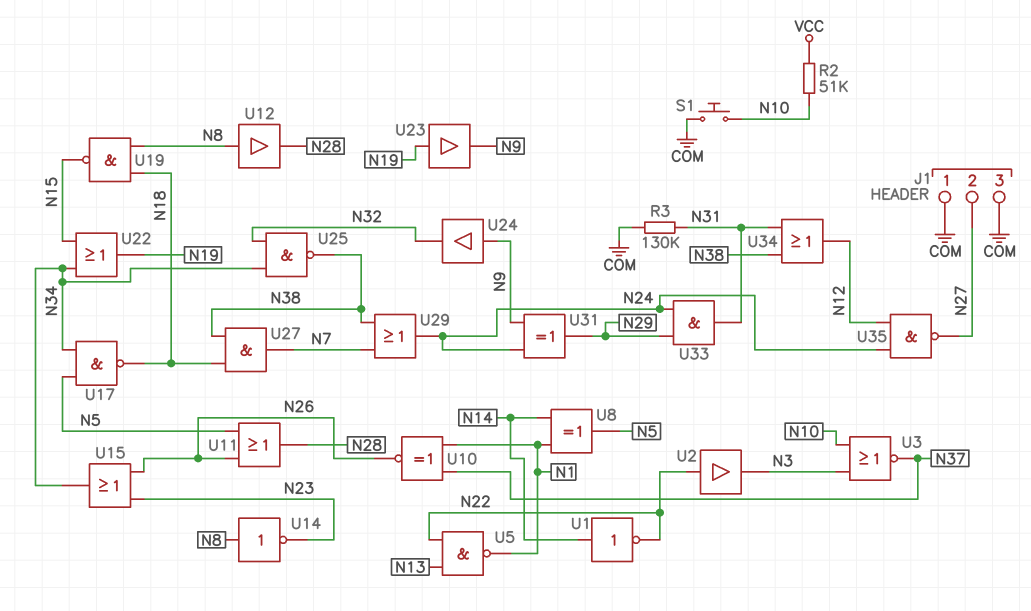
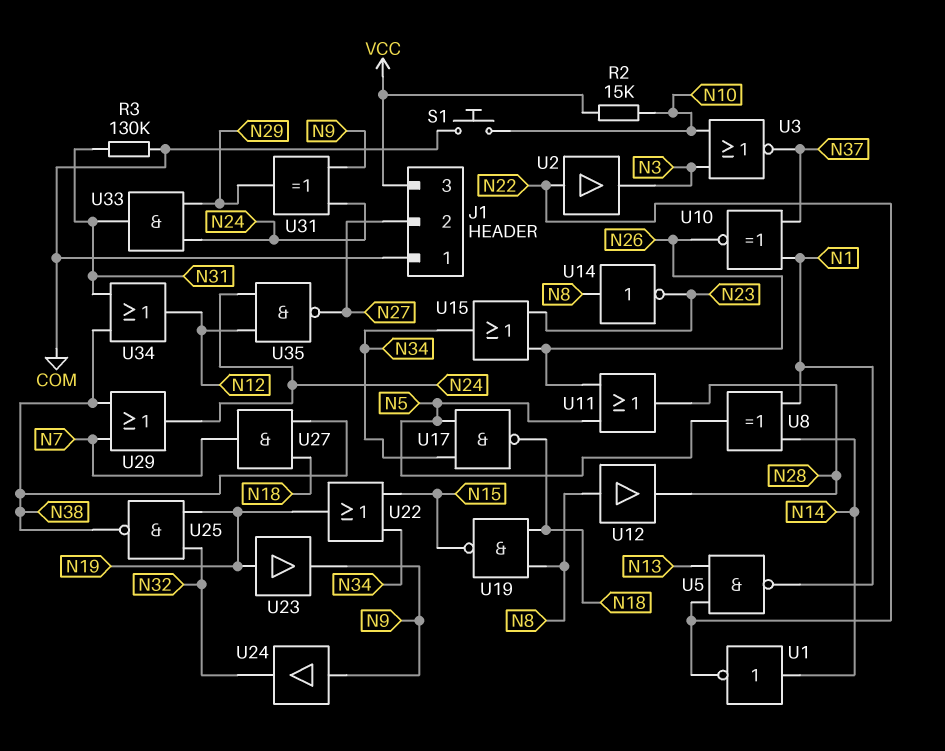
J1 pin 3: COM -> VCC
R2: 51k (N10, VCC) -> 15k (N10, VCC)
U25: NAND (in N32, in N34, out N38) -> NAND (in N19, in N32, out N38)

